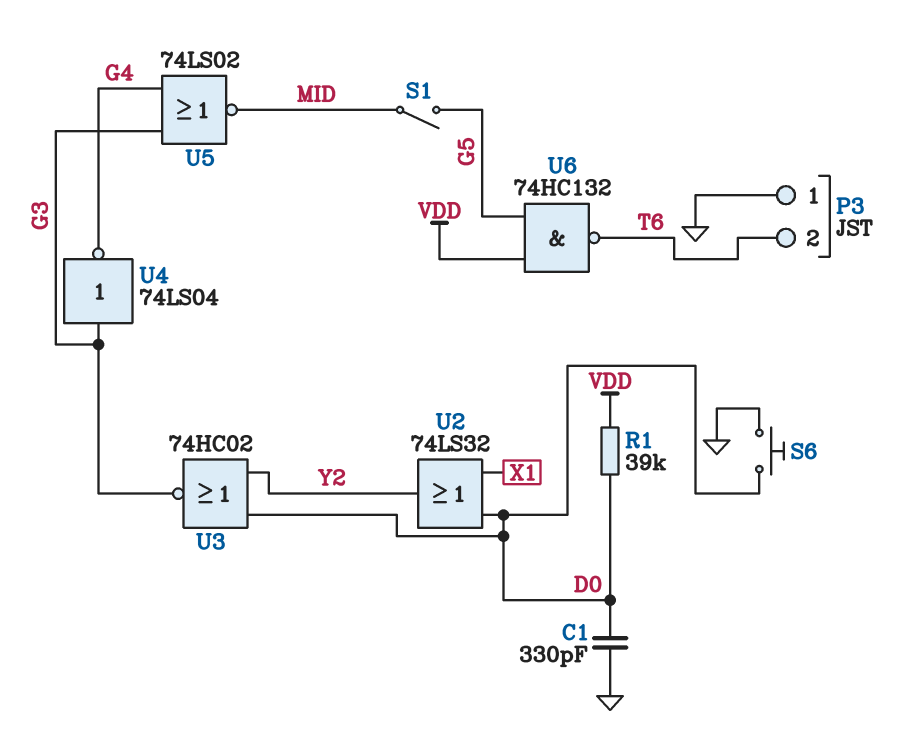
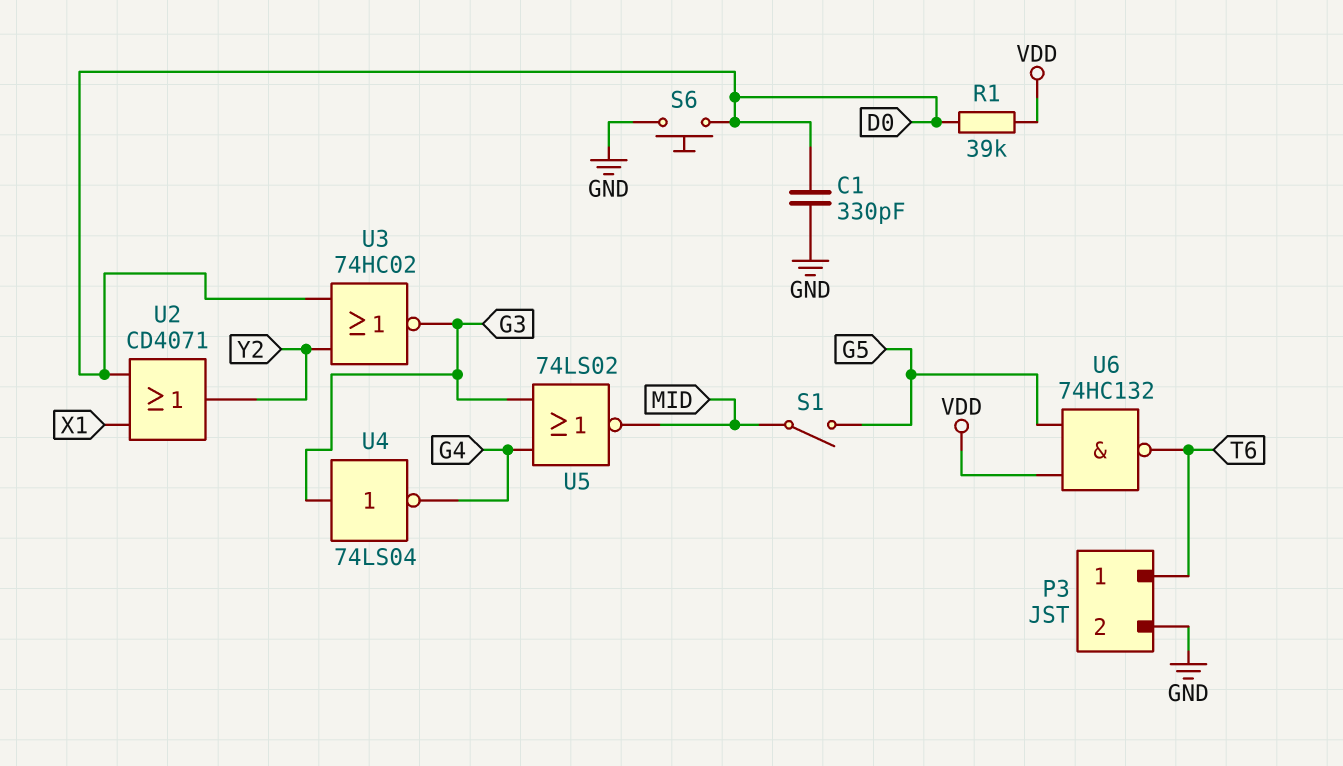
P3 pin 1: GND -> T6
P3 pin 2: T6 -> GND
U2: OR 74LS32 (in D0, in X1, out Y2) -> OR CD4071 (in D0, in X1, out Y2)

